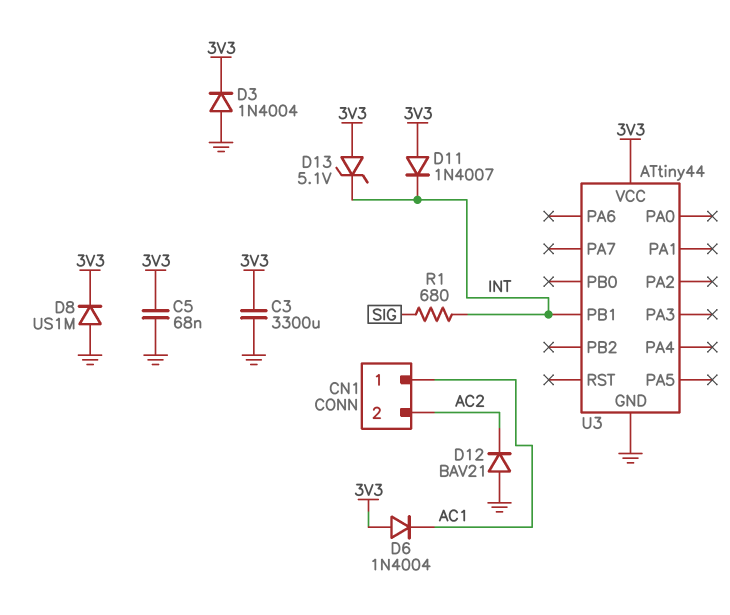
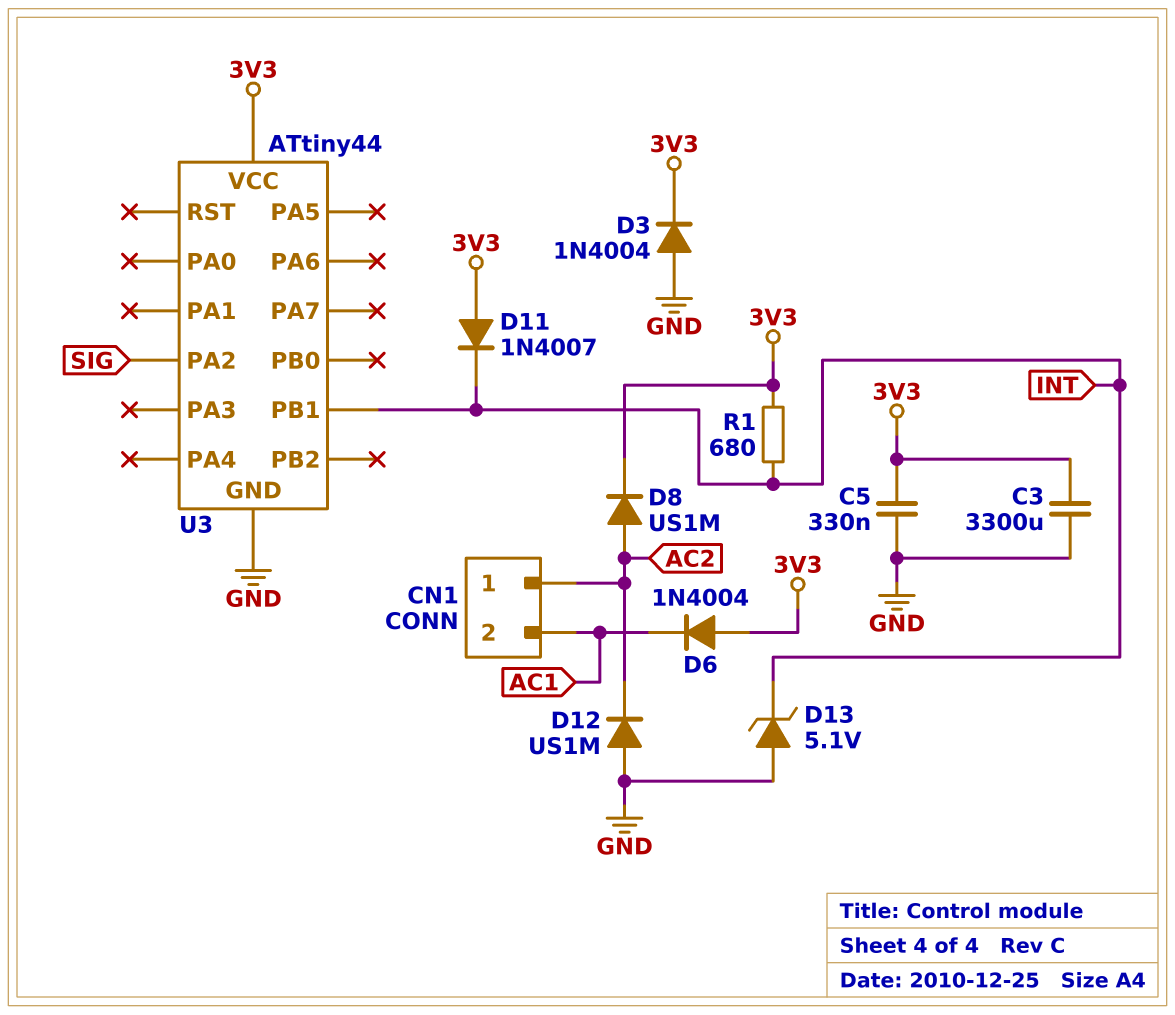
C5: 68nF (3V3, GND) -> 330nF (3V3, GND)
CN1 pin 1: AC1 -> AC2
CN1 pin 2: AC2 -> AC1
D8: diode US1M (A GND, K 3V3) -> diode US1M (A AC2, K 3V3)
D12: diode BAV21 (A GND, K AC2) -> diode US1M (A GND, K AC2)
D13: zener 5.1V (A 3V3, K INT) -> zener 5.1V (A GND, K INT)
R1: 680 (INT, SIG) -> 680 (3V3, INT)
U3 pin PA2: none -> SIG

